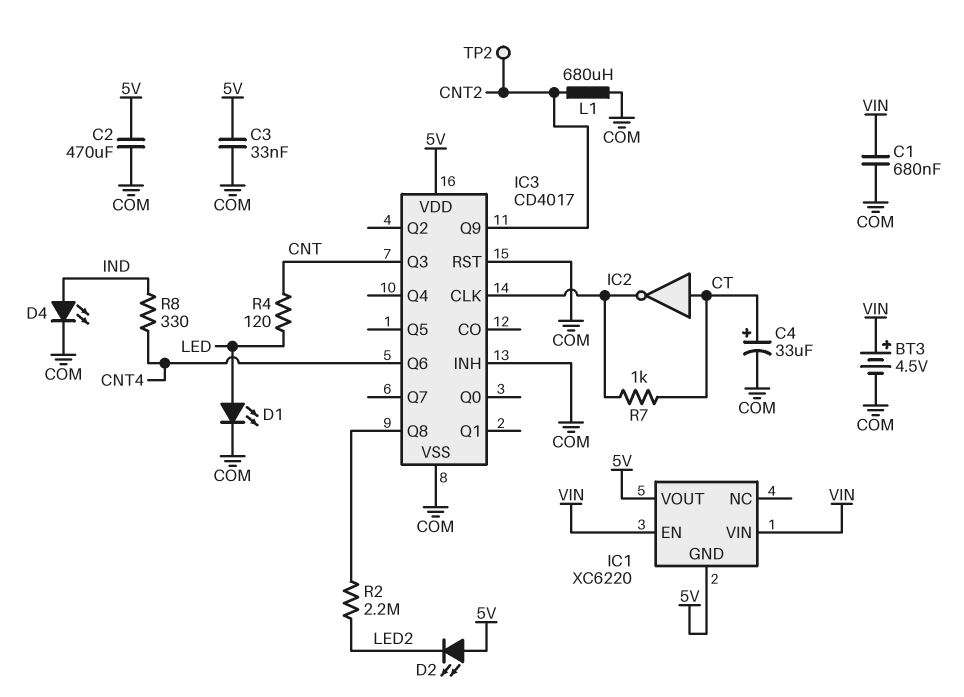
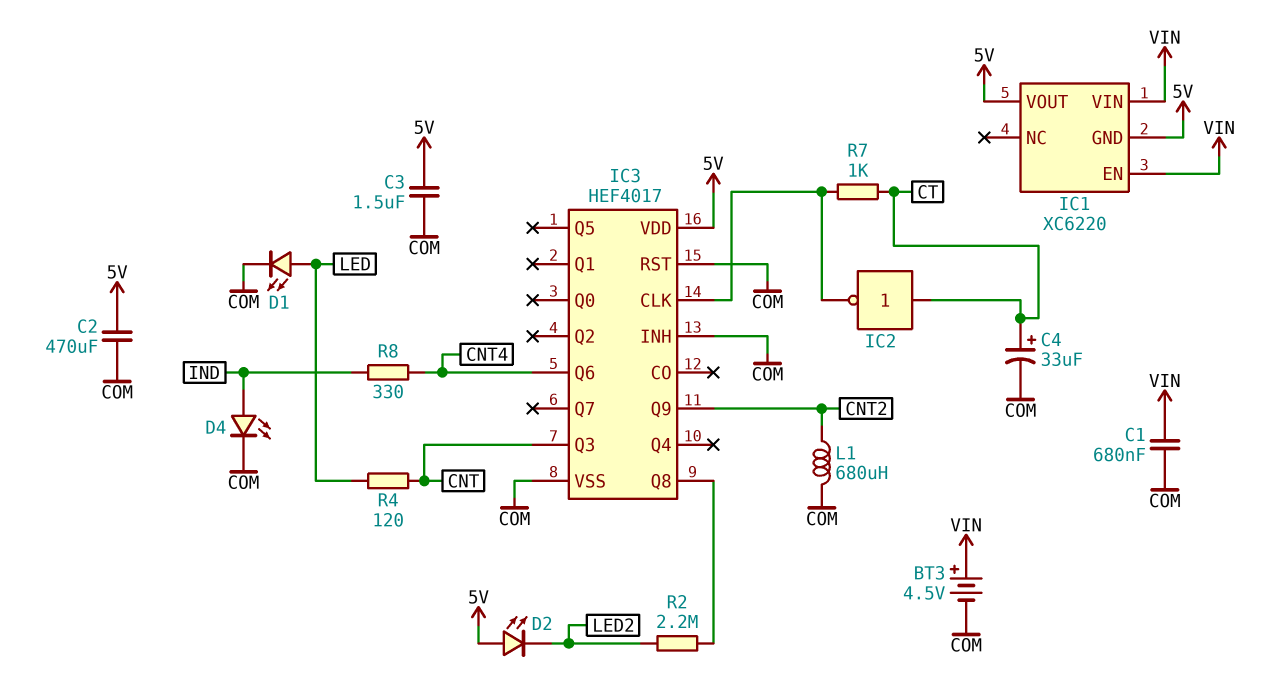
C3: 33nF (5V, COM) -> 1.5uF (5V, COM)
IC3: CD4017 -> HEF4017
TP2: test point (CNT2) -> none

